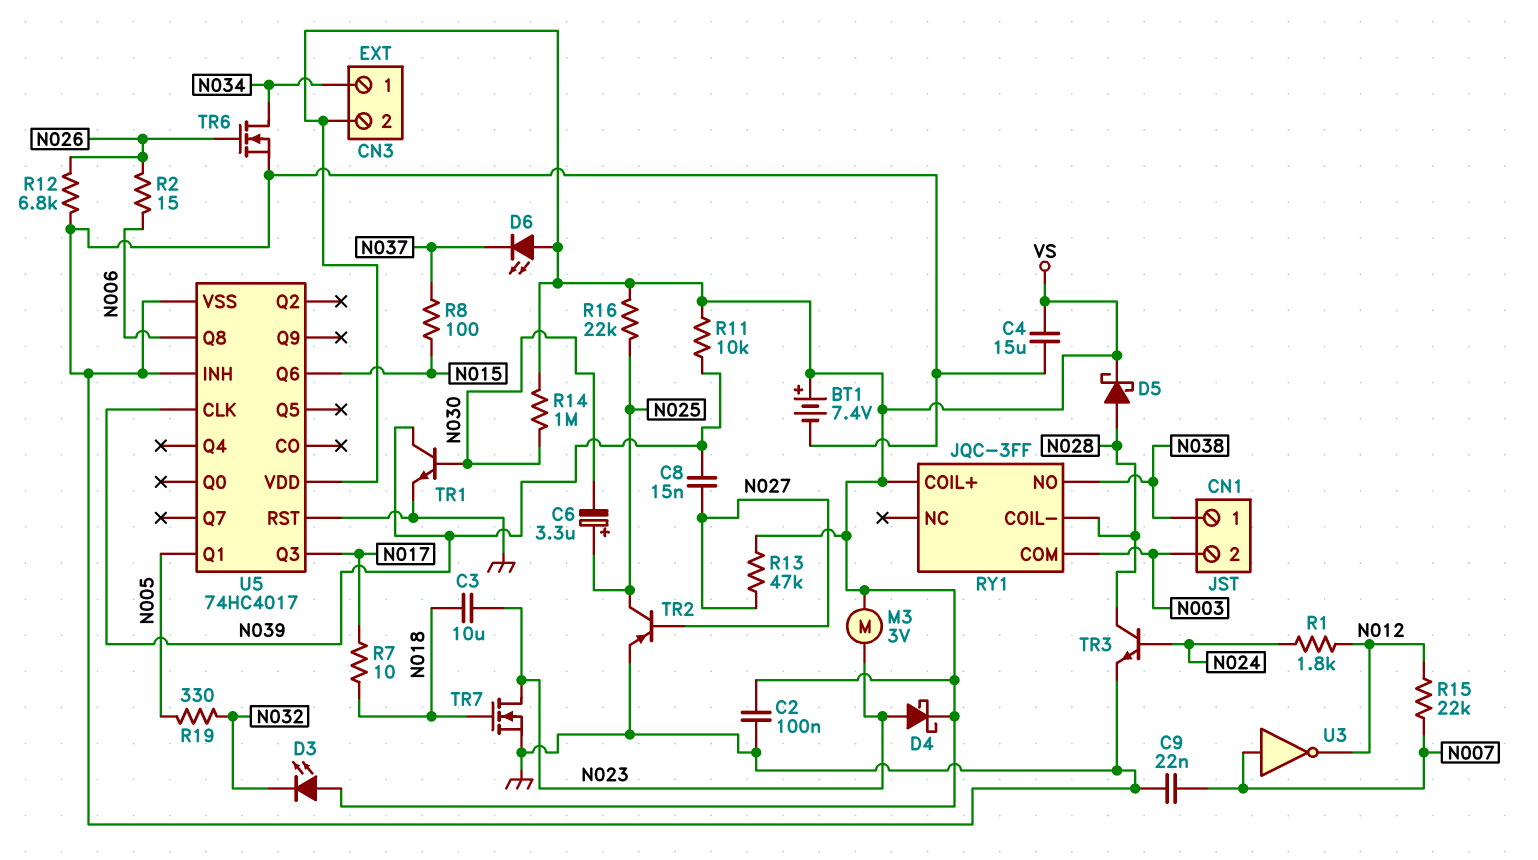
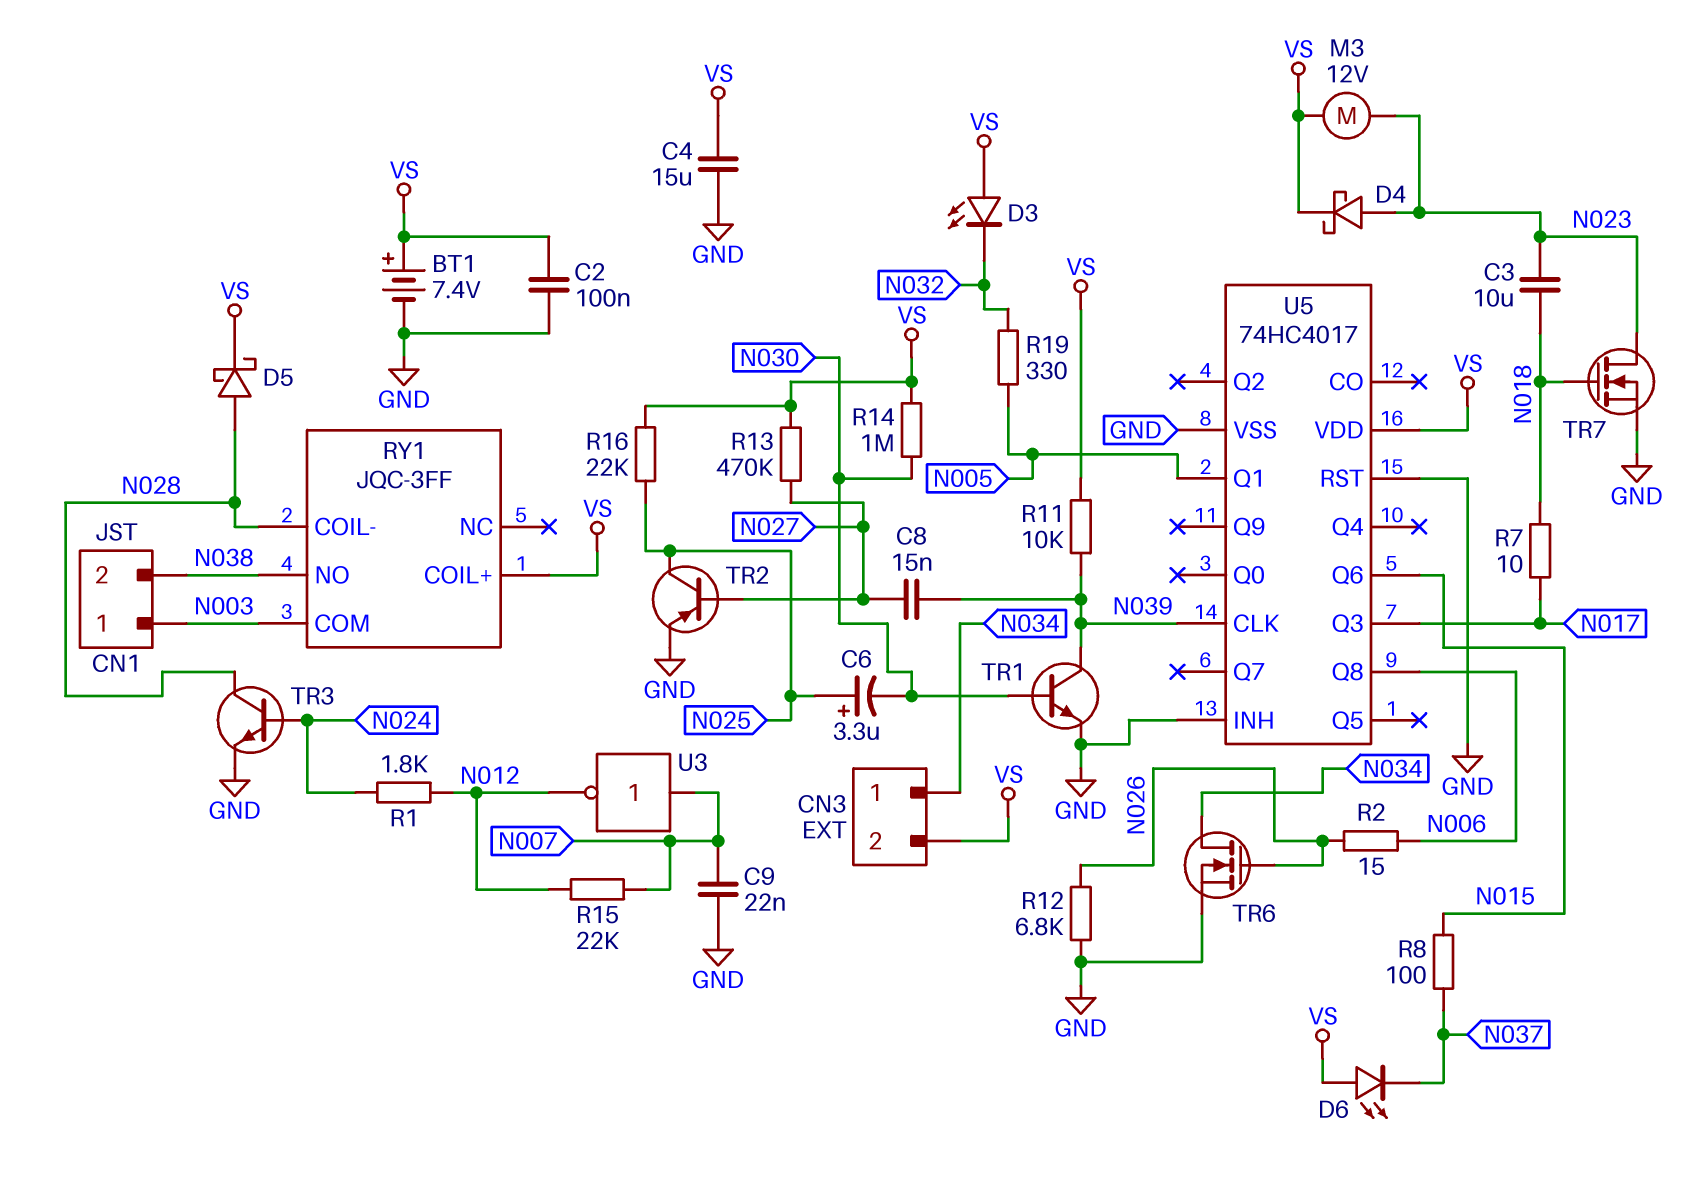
CN1 pin 1: N038 -> N003
CN1 pin 2: N003 -> N038
M3: motor 3V (N023, VS) -> motor 12V (N023, VS)
R13: 47k (N027, VS) -> 470k (N027, VS)

